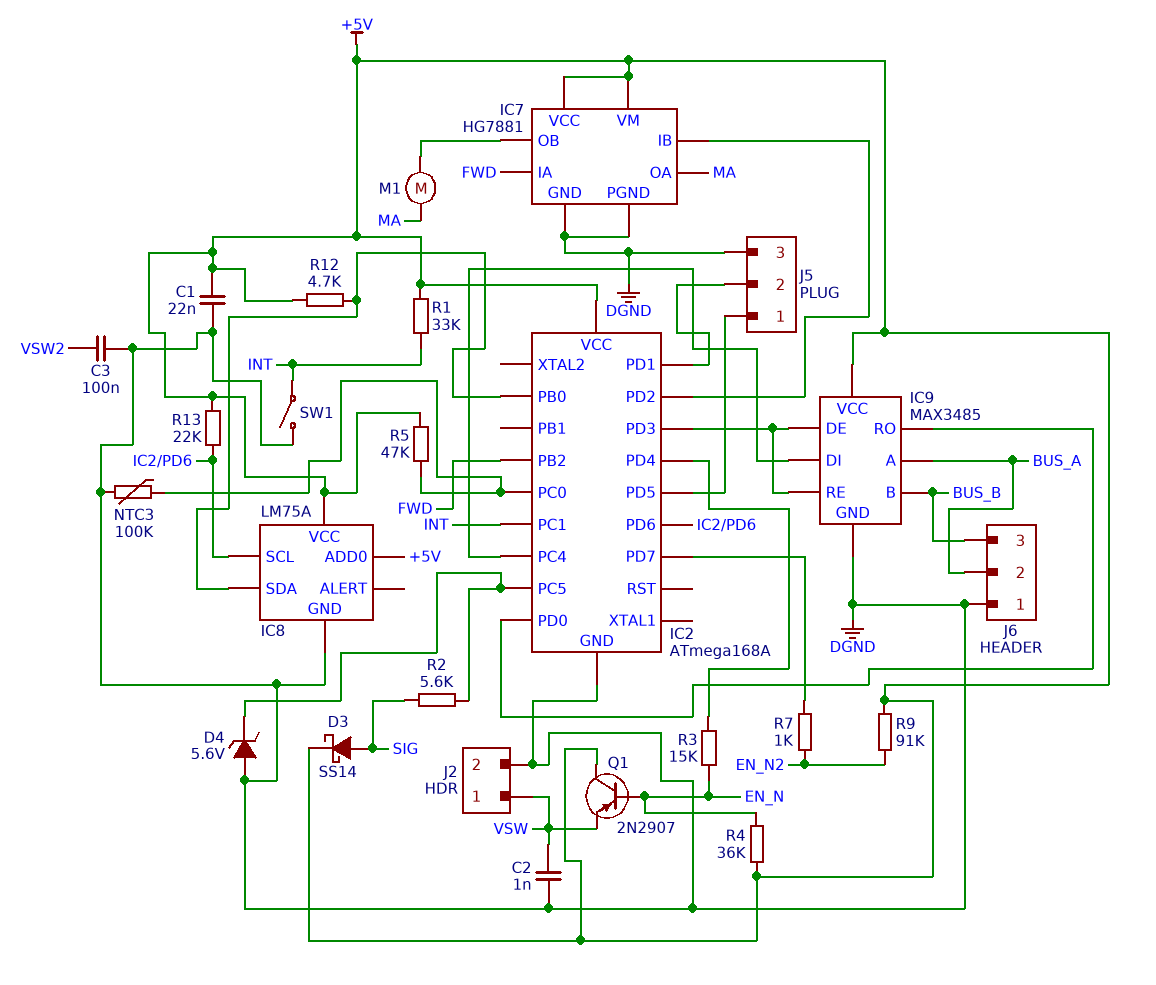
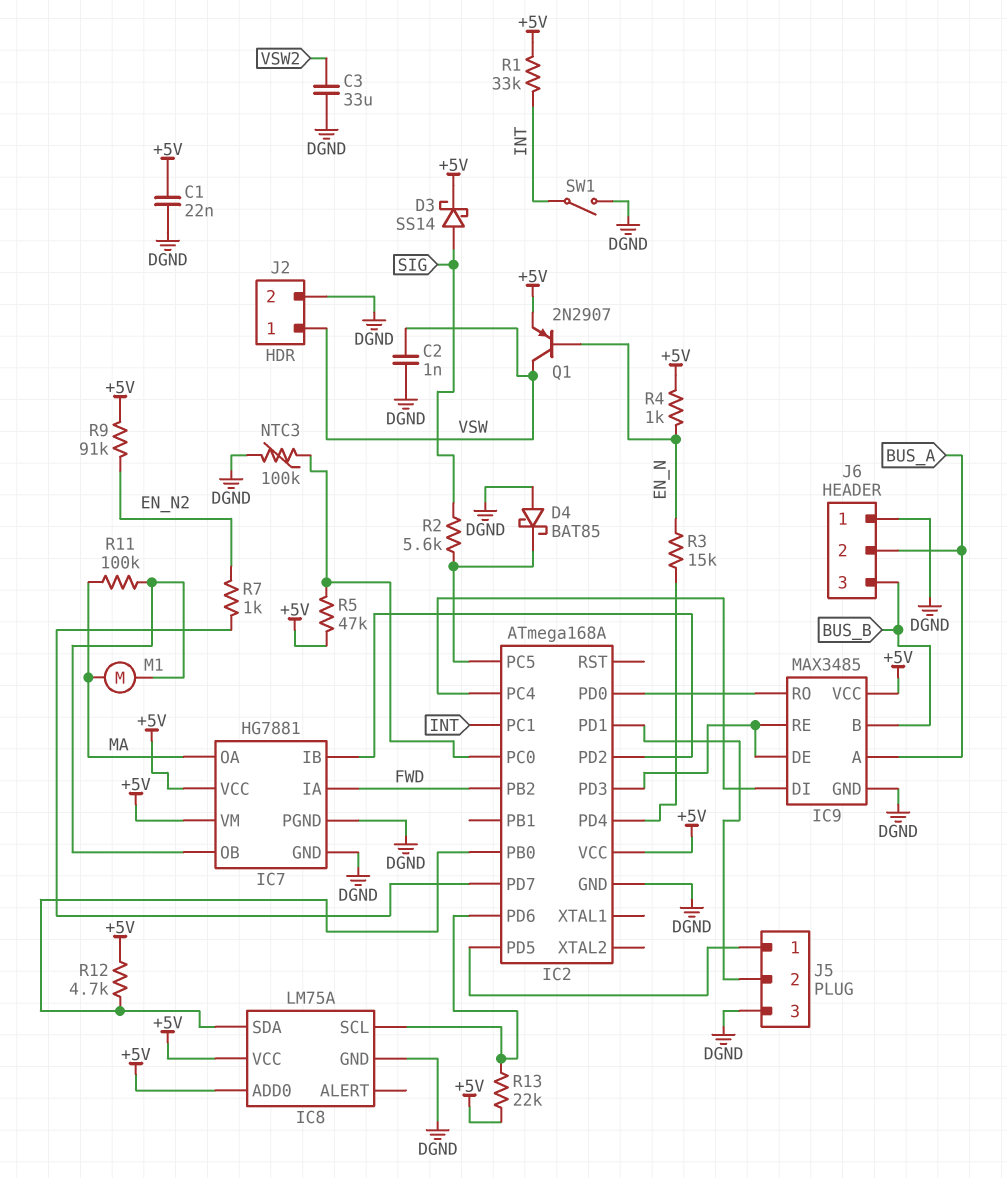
C3: 100nF (DGND, VSW2) -> 33uF (DGND, VSW2)
D4: zener 5.6V (A DGND, K IC2/PC5) -> schottky BAT85 (A DGND, K IC2/PC5)
Q1: PNP 2N2907 (B EN_N, C +5V, E VSW) -> PNP 2N2907 (B EN_N, C VSW, E +5V)
R4: 36k (+5V, EN_N) -> 1k (+5V, EN_N)
R11: none -> 100k (IC7/OB, MA)

